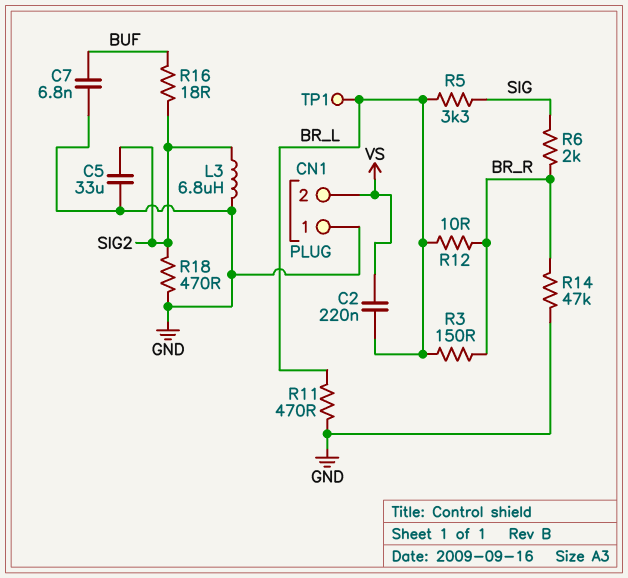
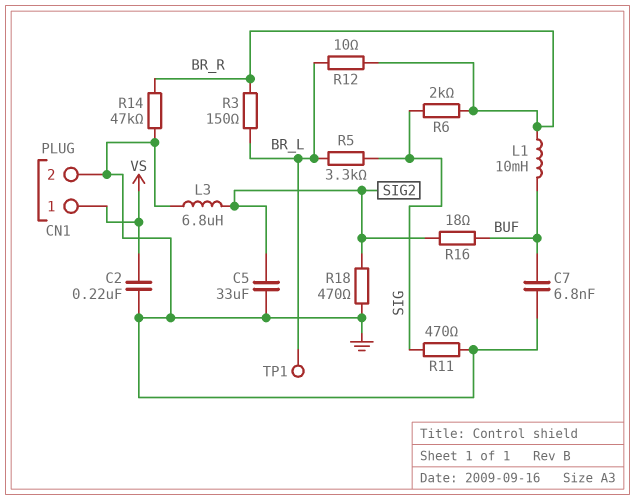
C2: 220nF (BR_L, VS) -> 220nF (GND, VS)
CN1 pin 1: GND -> VS
CN1 pin 2: VS -> GND
L1: none -> 10mH (BR_R, BUF)
R11: 470 (BR_L, GND) -> 470 (GND, SIG)

